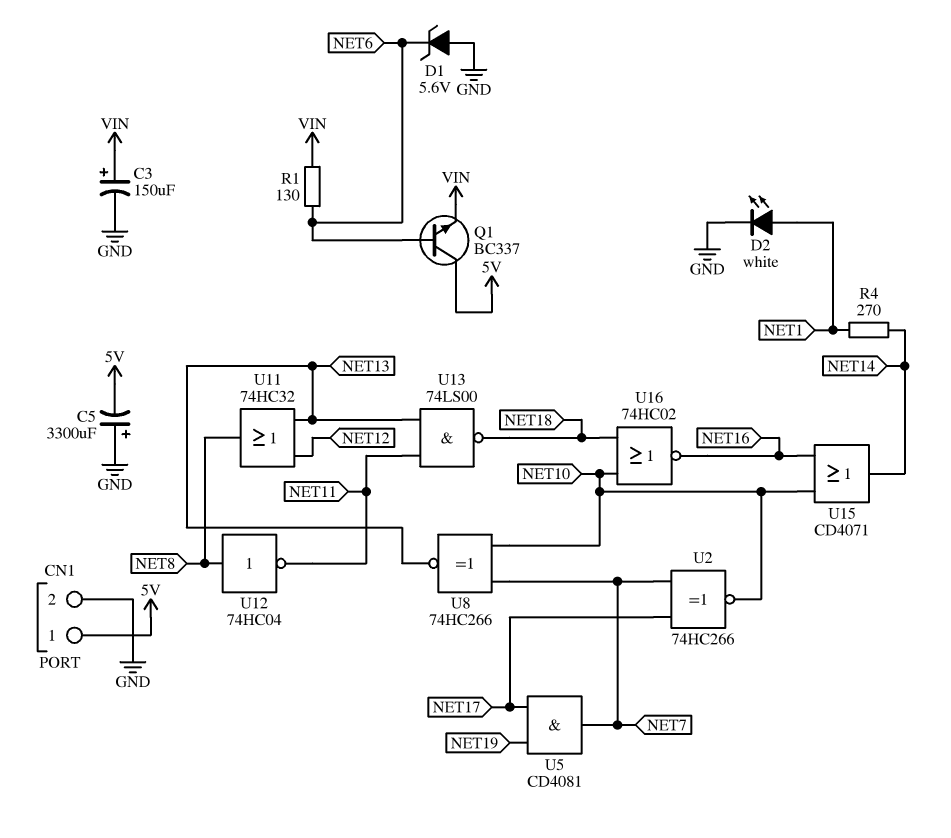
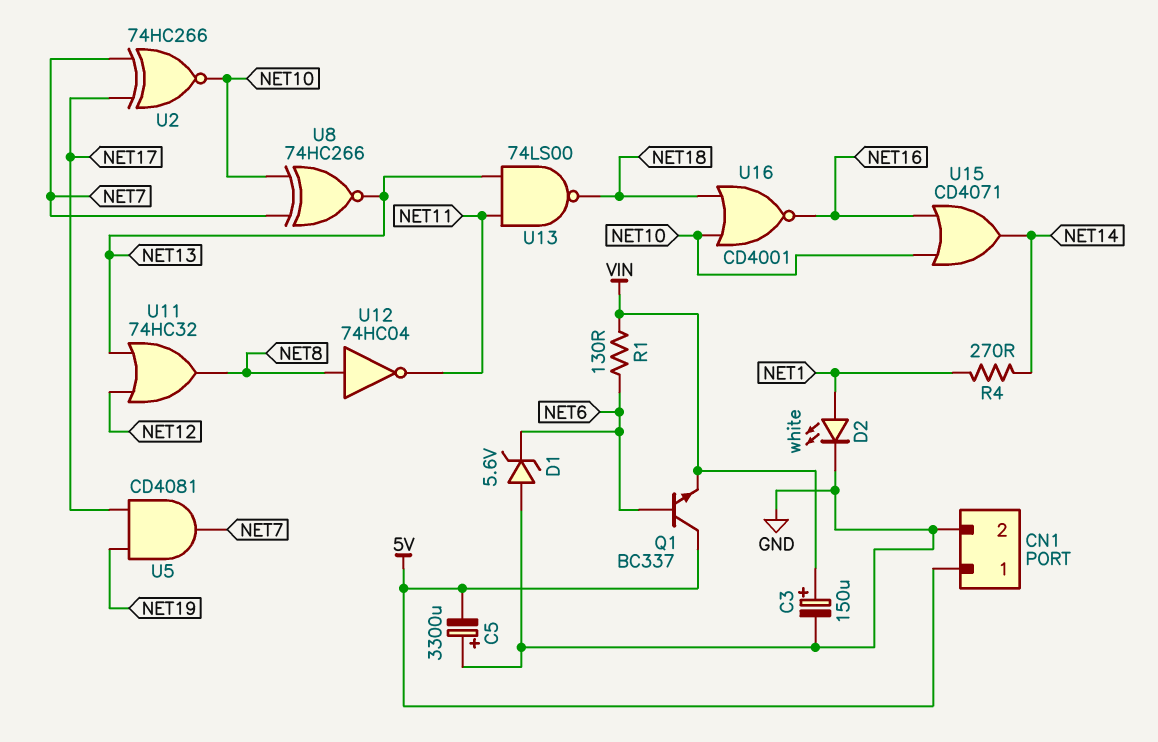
U16: NOR 74HC02 (in NET10, in NET18, out NET16) -> NOR CD4001 (in NET10, in NET18, out NET16)

